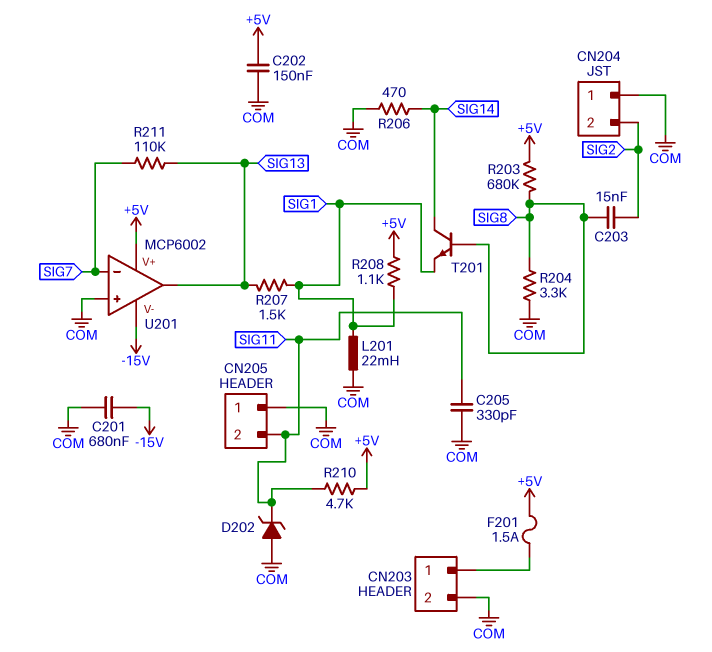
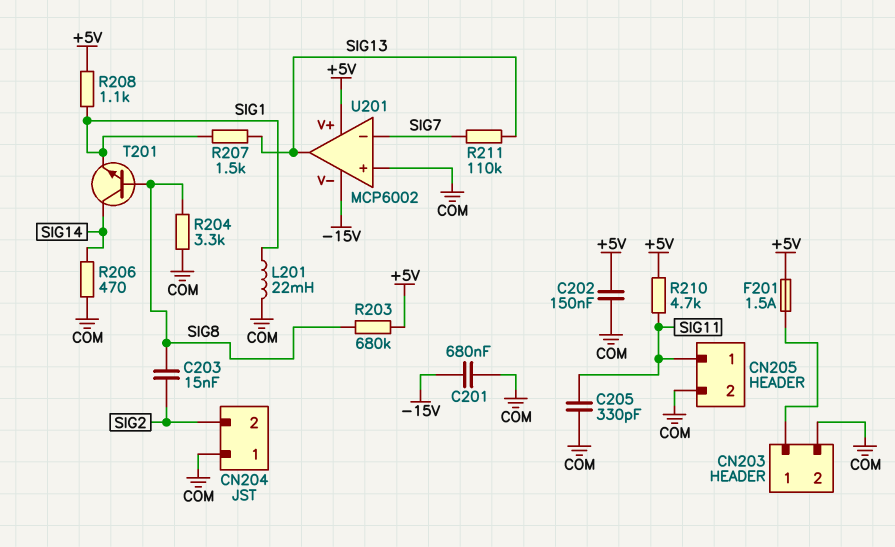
CN205 pin 1: COM -> SIG11
CN205 pin 2: SIG11 -> COM
D202: zener (A COM, K SIG11) -> none

